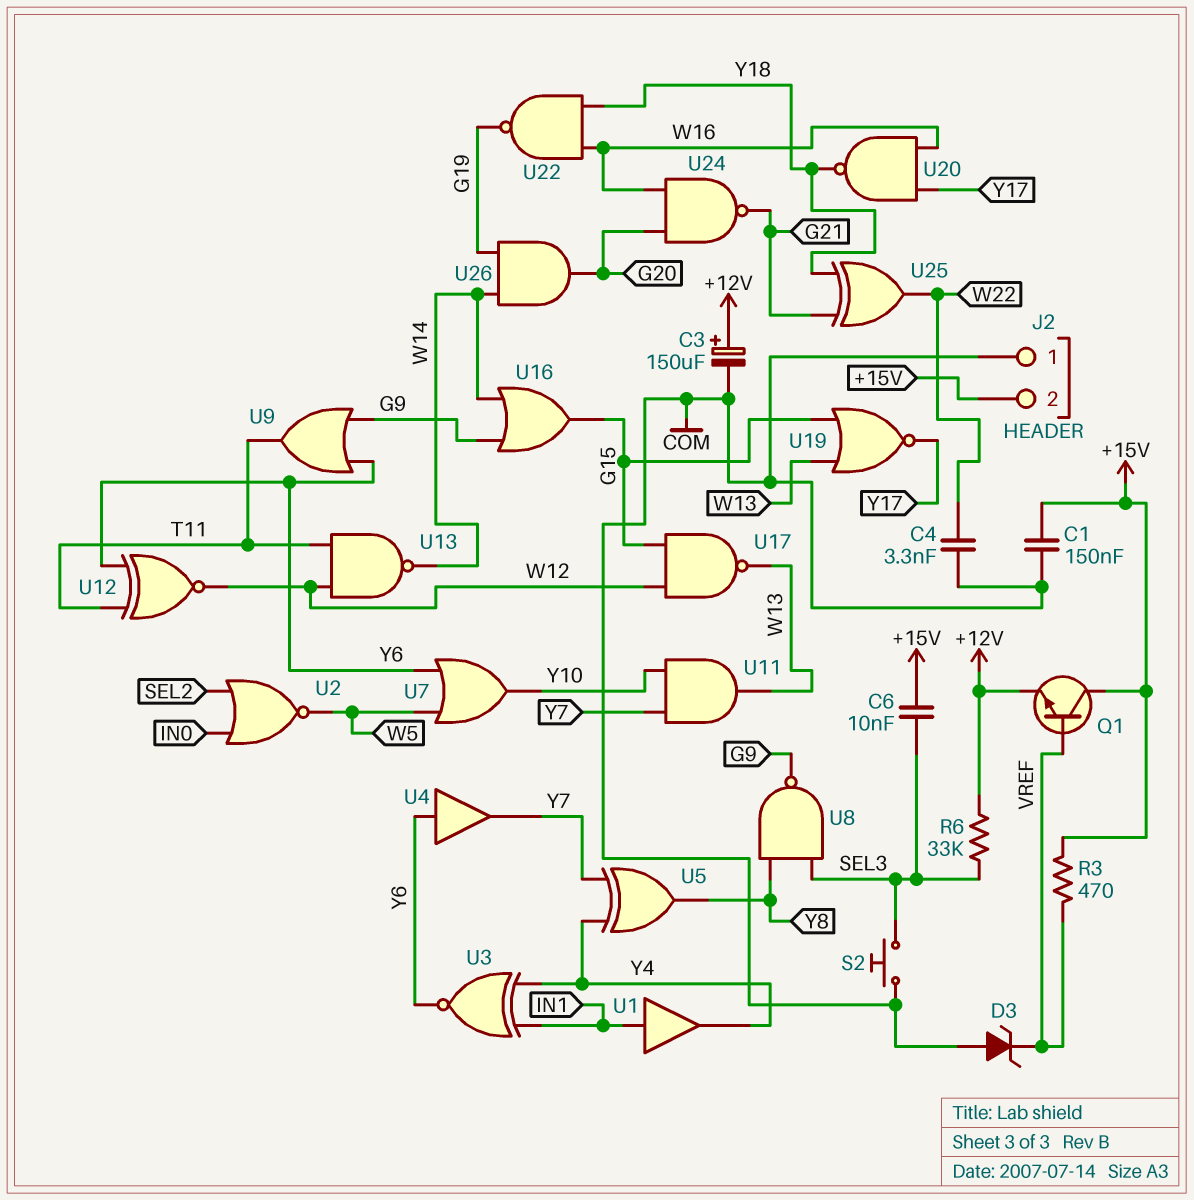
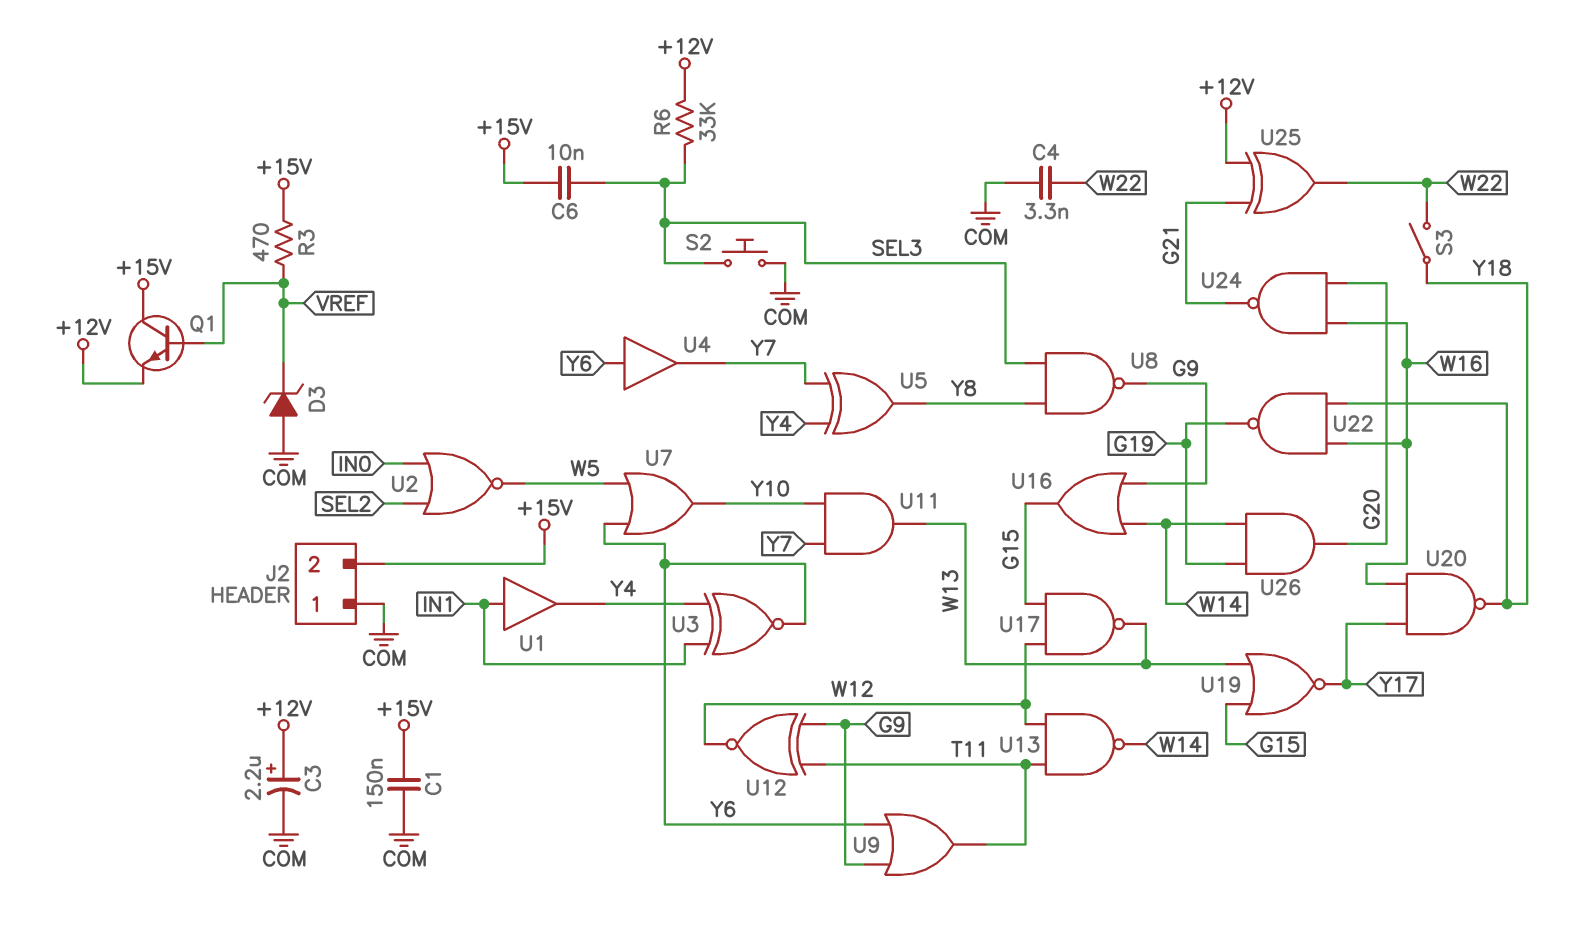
C3: 150uF (plus +12V, minus COM) -> 2.2uF (plus +12V, minus COM)
S3: none -> switch (W22, Y18)
U12: XNOR (in T11, in Y6, out W12) -> XNOR (in G9, in T11, out W12)
U25: XOR (in G21, in Y18, out W22) -> XOR (in +12V, in G21, out W22)

